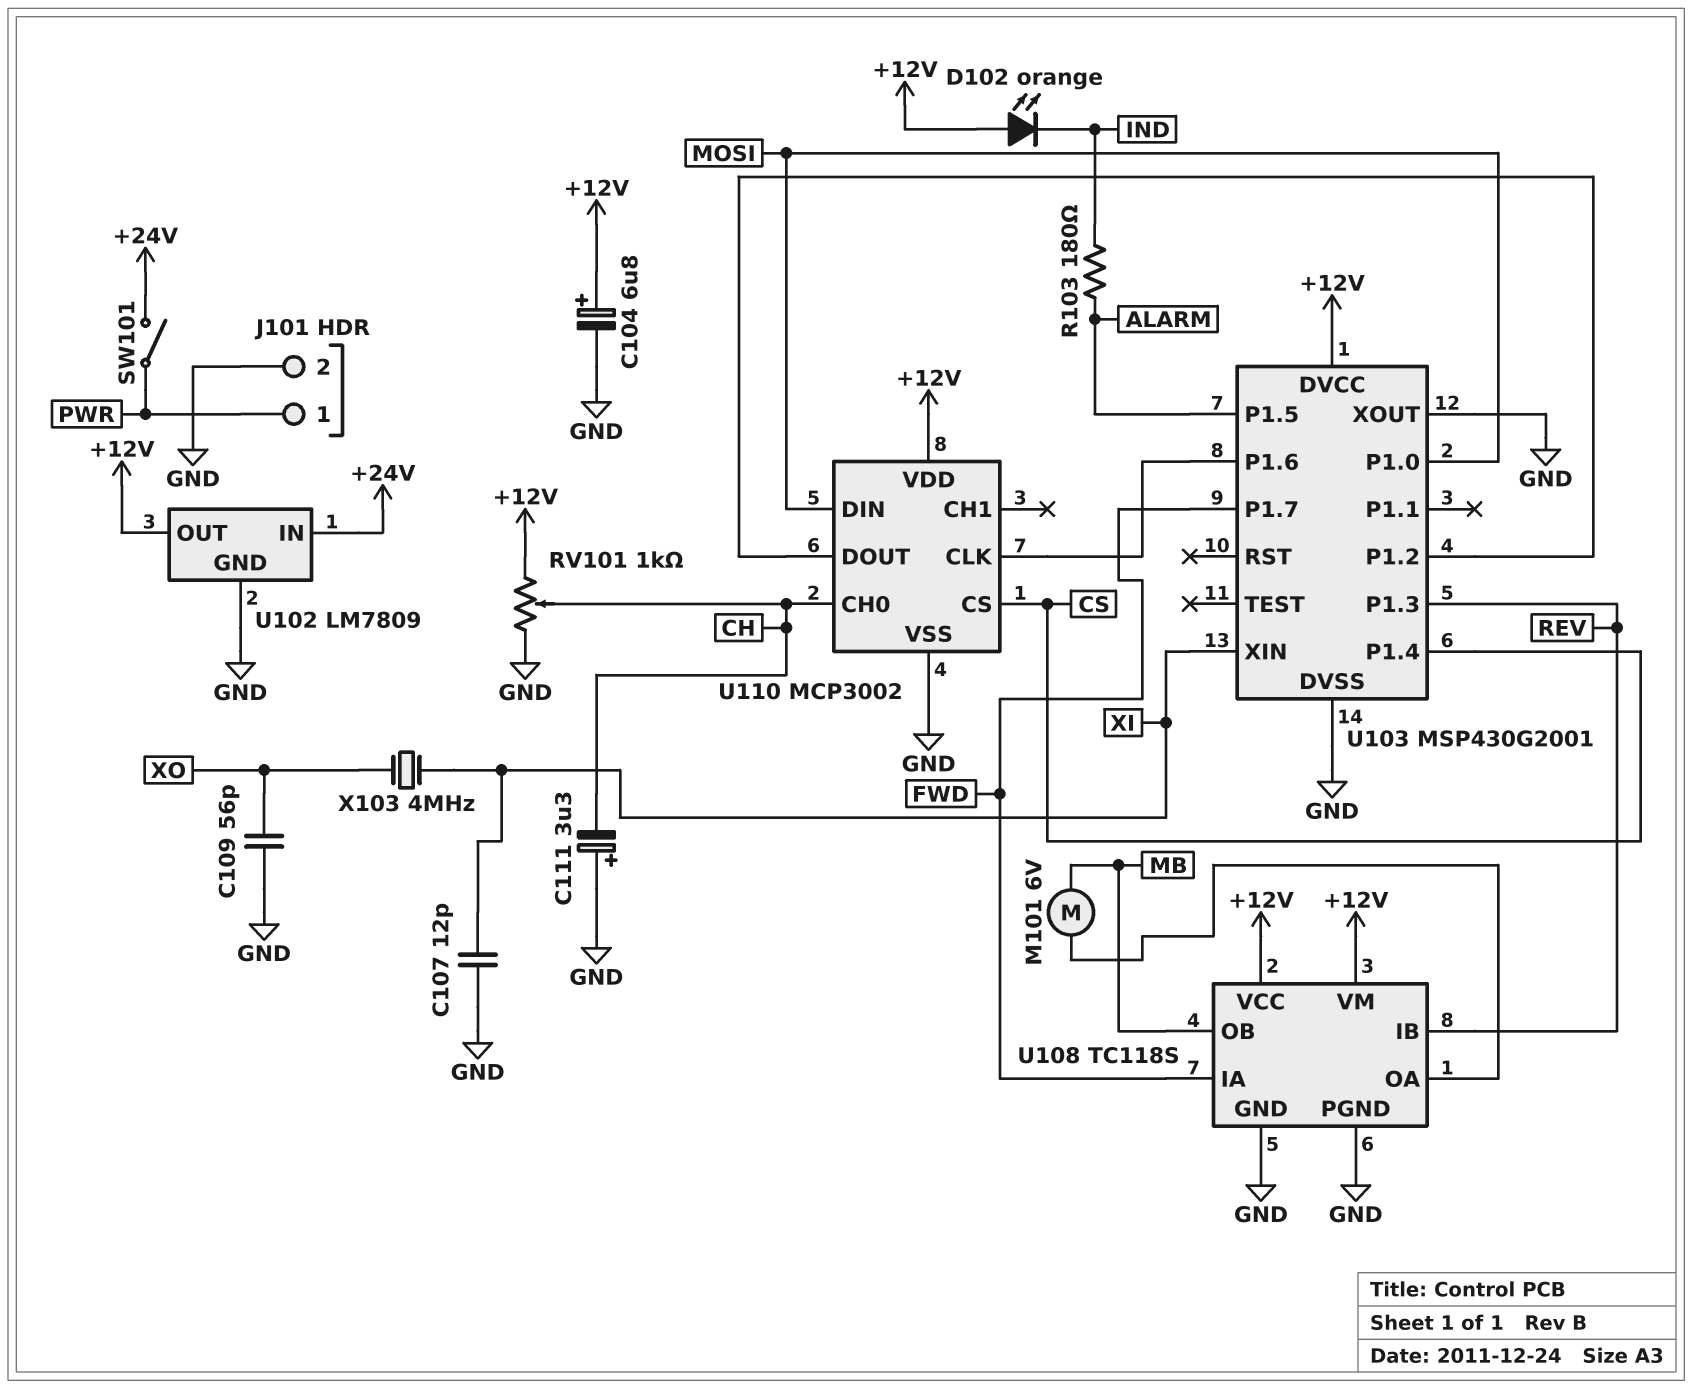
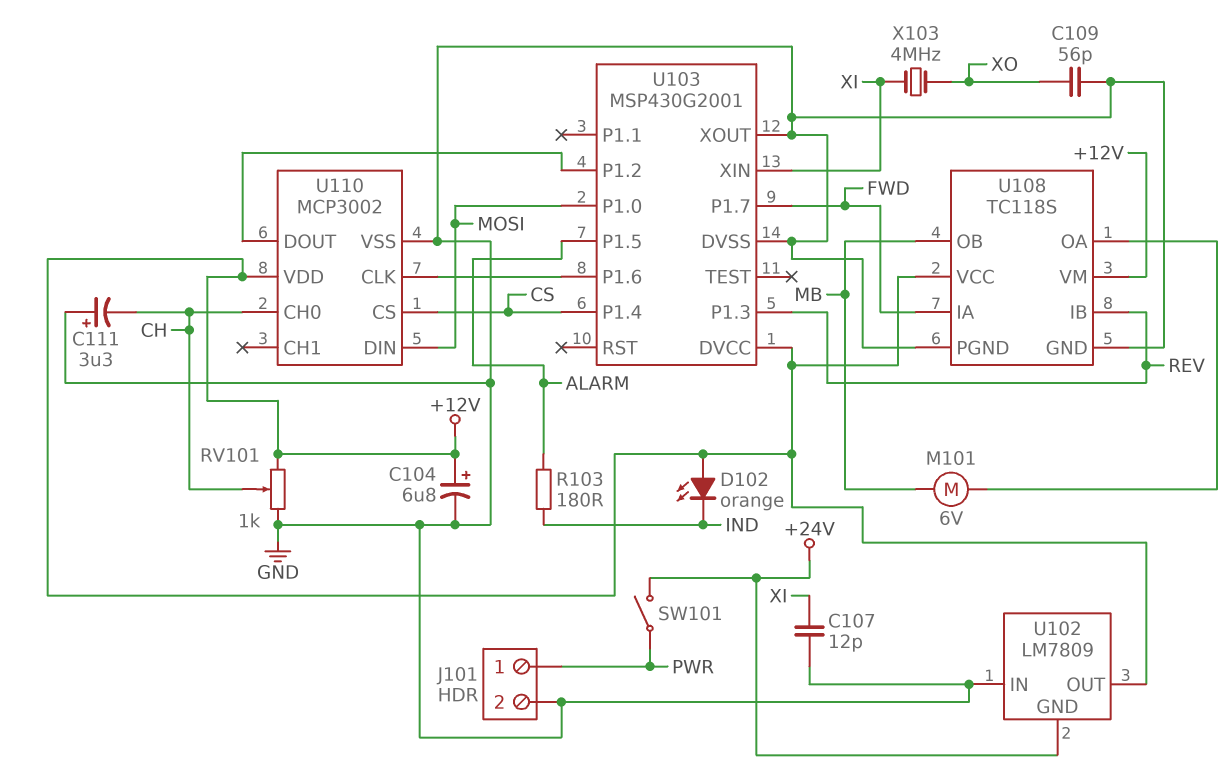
U102 pin GND: GND -> +24V
U102 pin IN: +24V -> GND

